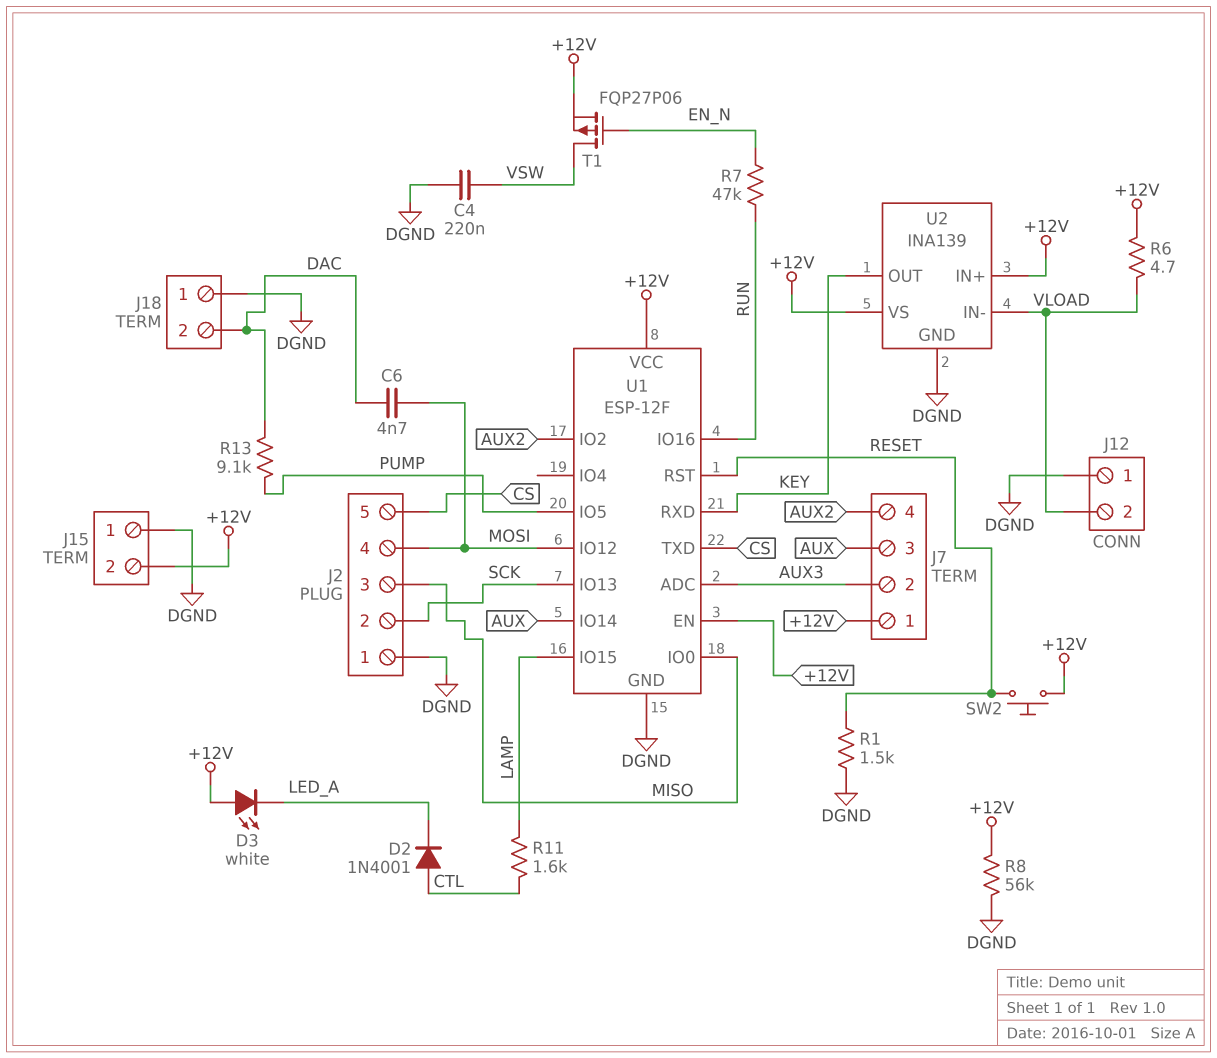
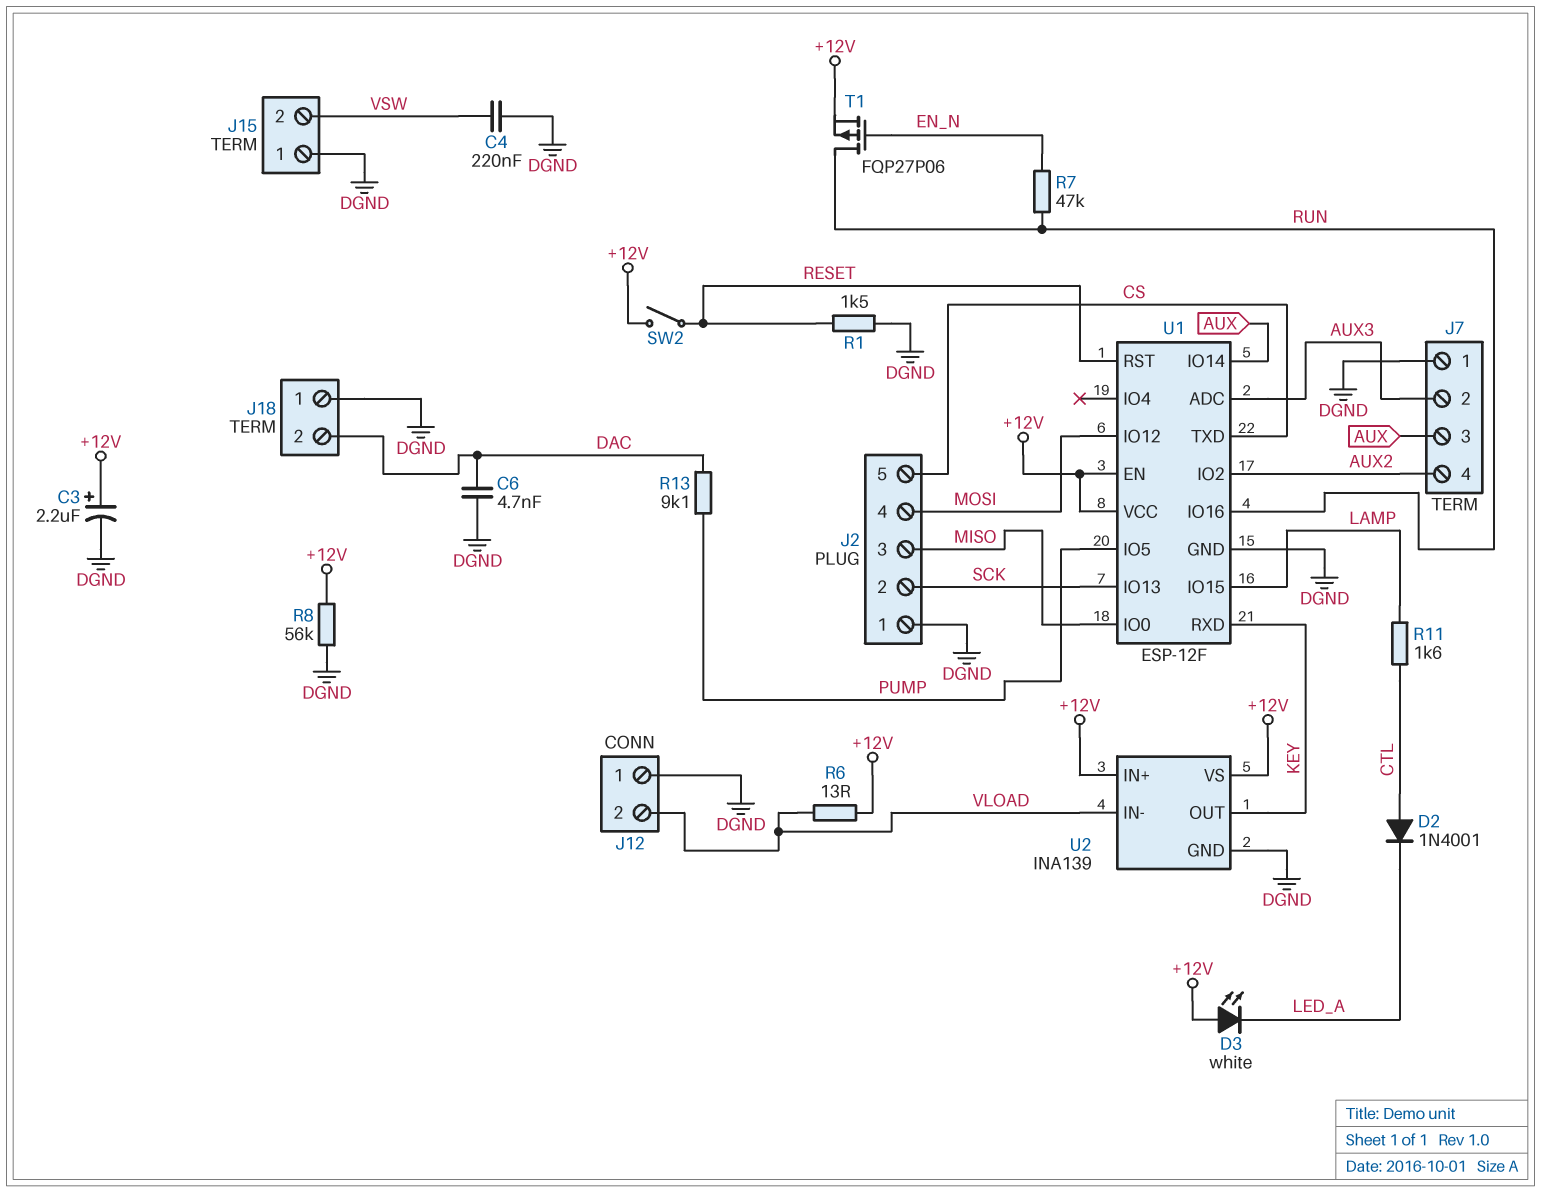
C3: none -> 2.2uF (plus +12V, minus DGND)
C6: 4.7nF (DAC, MOSI) -> 4.7nF (DAC, DGND)
J7 pin 1: +12V -> DGND
J15 pin 2: +12V -> VSW
R6: 4.7 (+12V, VLOAD) -> 13 (+12V, VLOAD)
SW2: button (+12V, RESET) -> switch (+12V, RESET)
T1: PMOS FQP27P06 (G EN_N, D VSW, S +12V) -> PMOS FQP27P06 (G EN_N, D RUN, S +12V)

